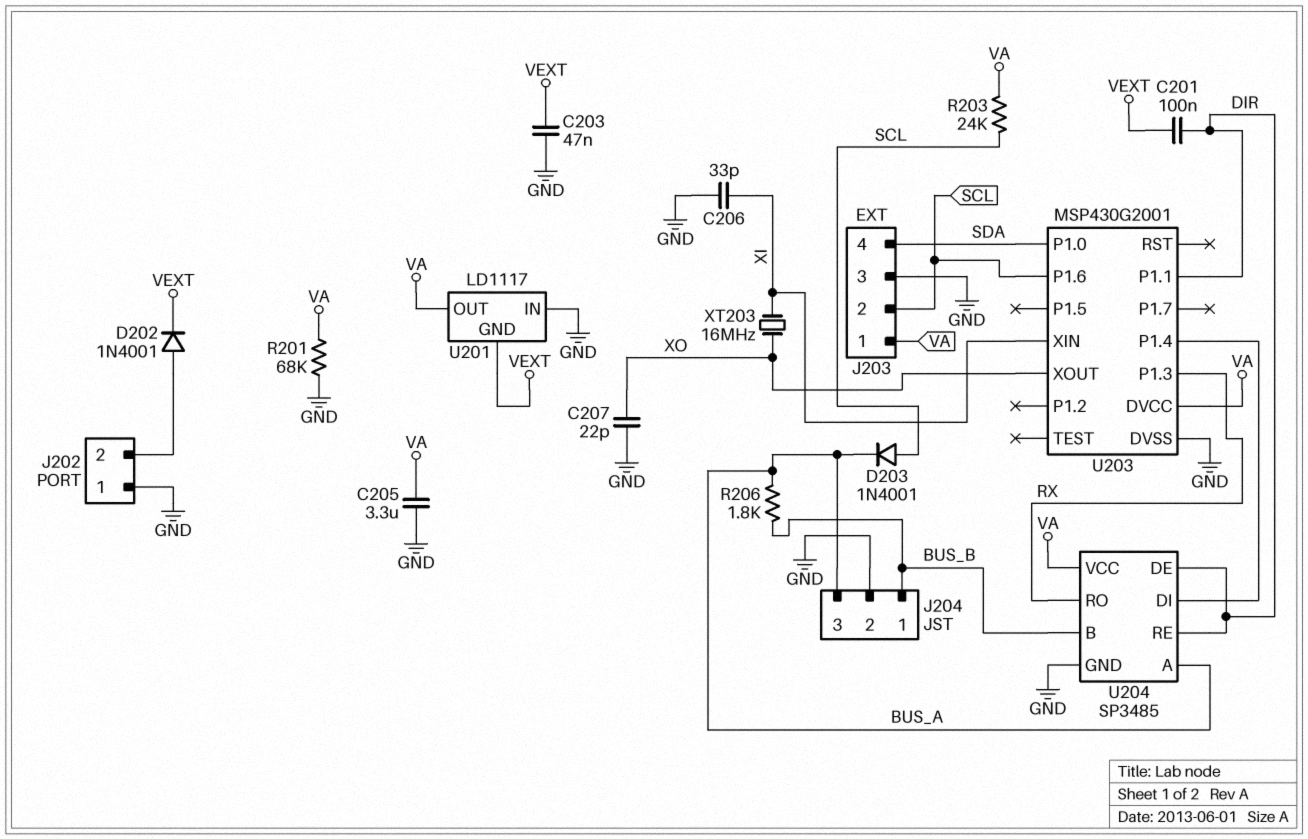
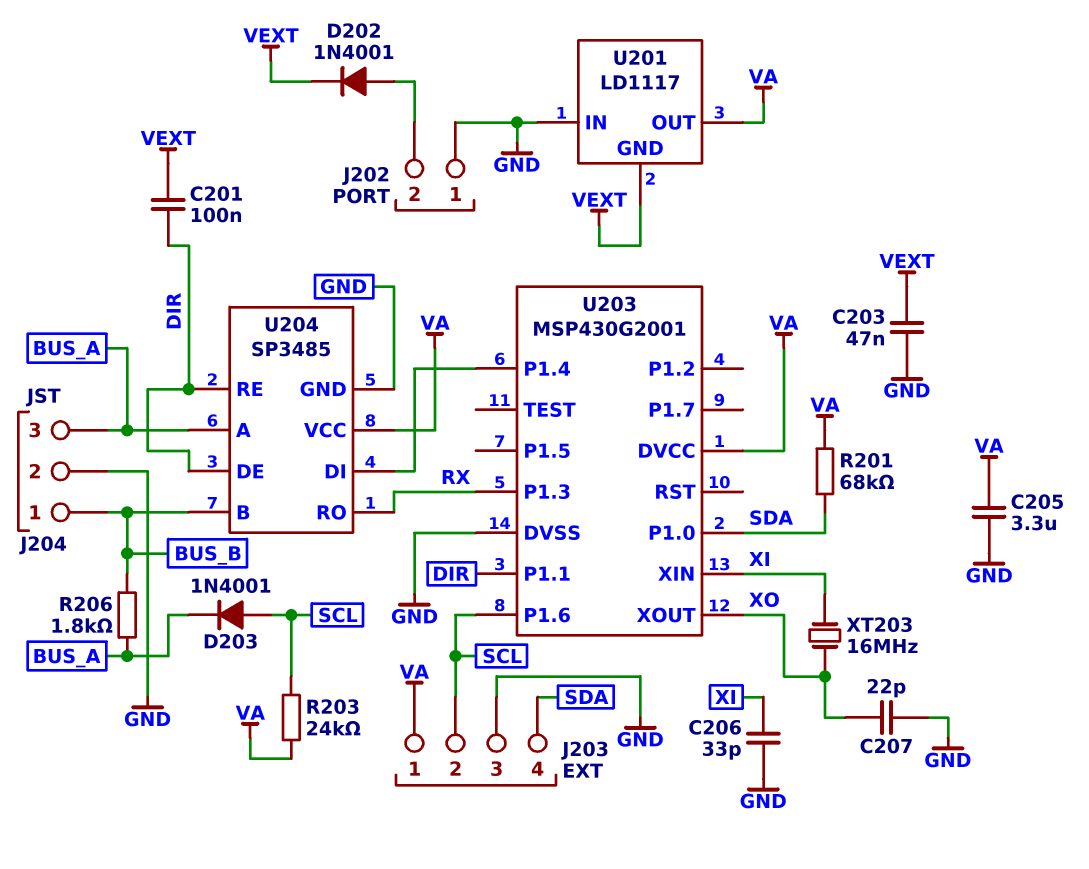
R201: 68k (GND, VA) -> 68k (SDA, VA)

